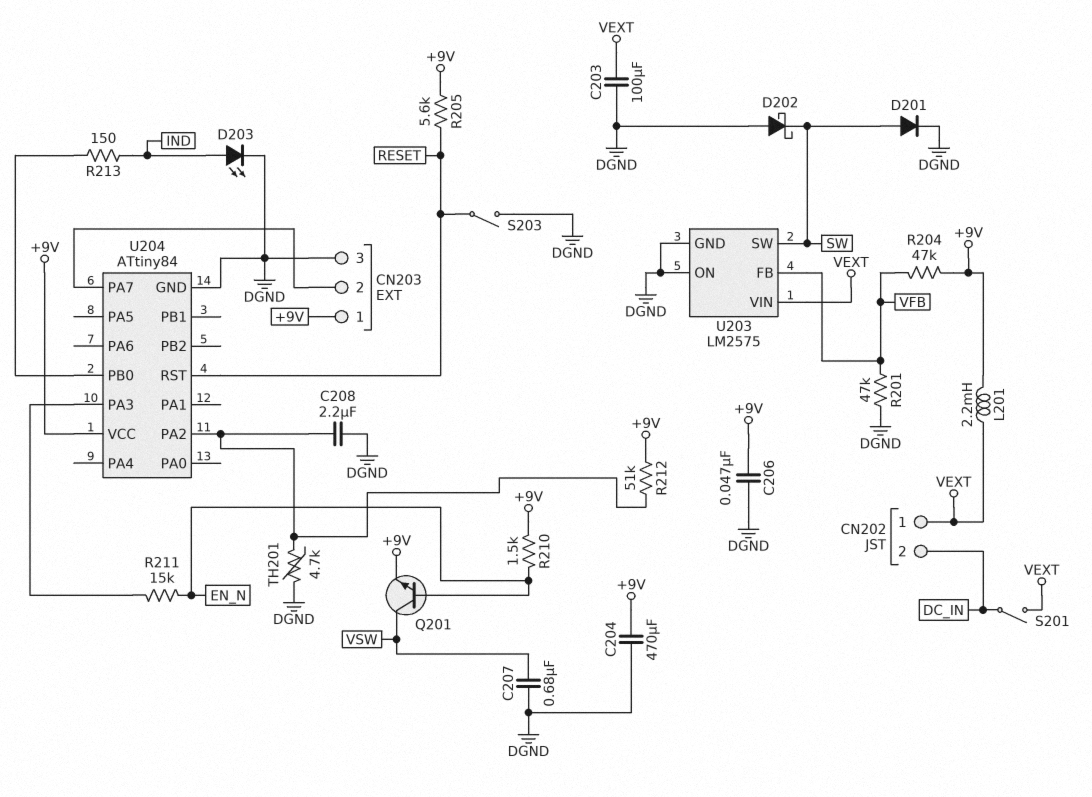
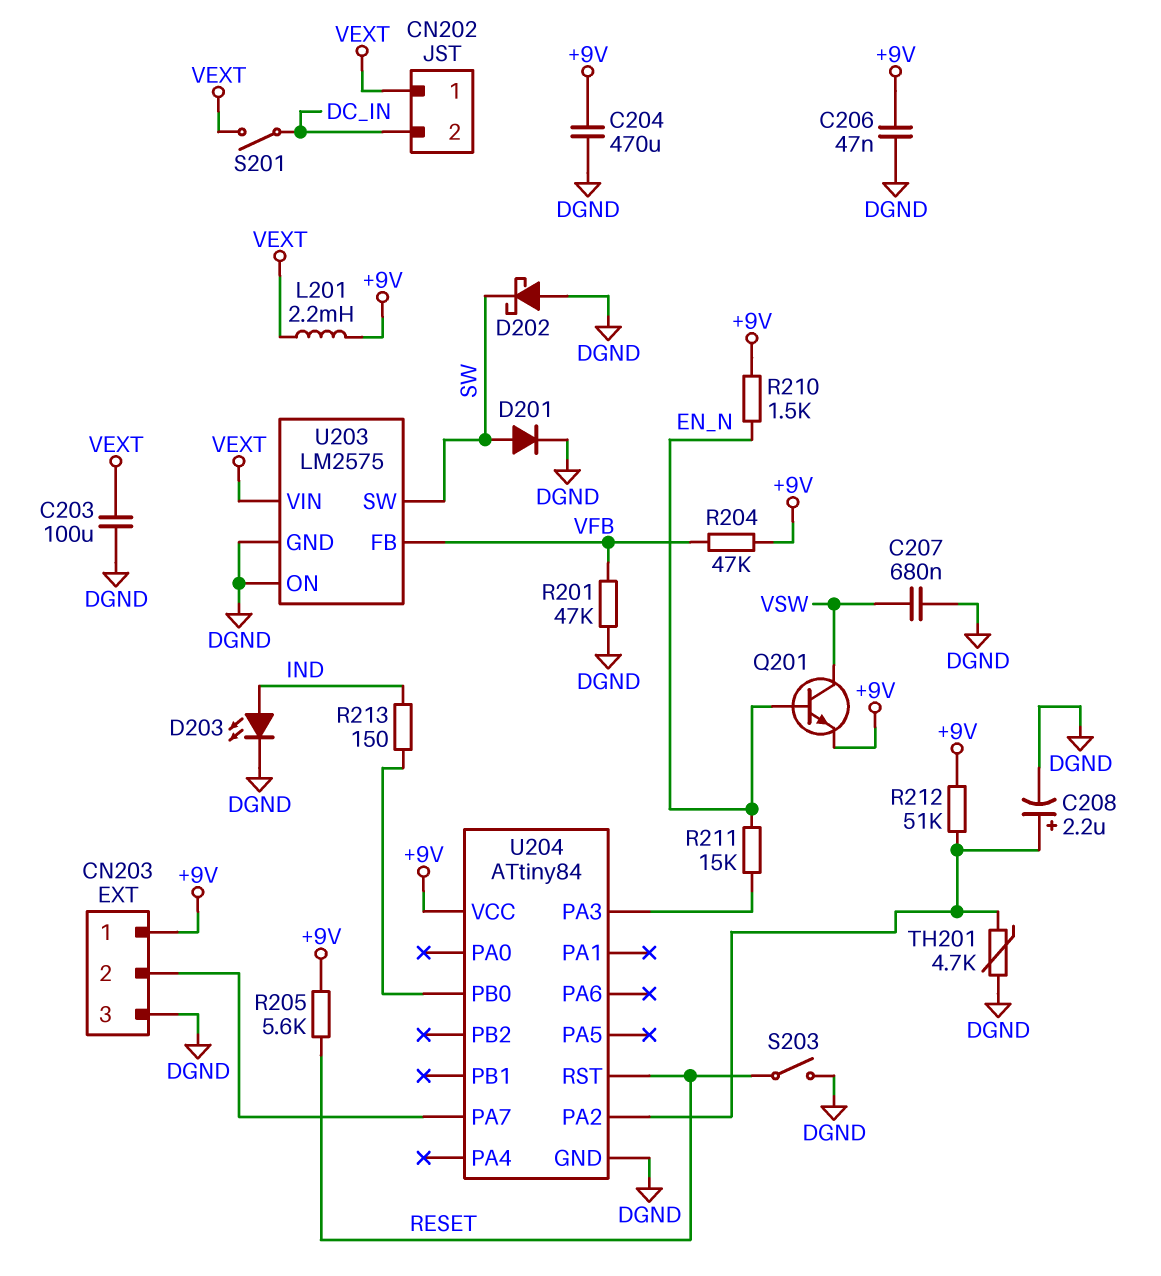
C208: 2.2uF (DGND, U204/PA2) -> 2.2uF (plus U204/PA2, minus DGND)

